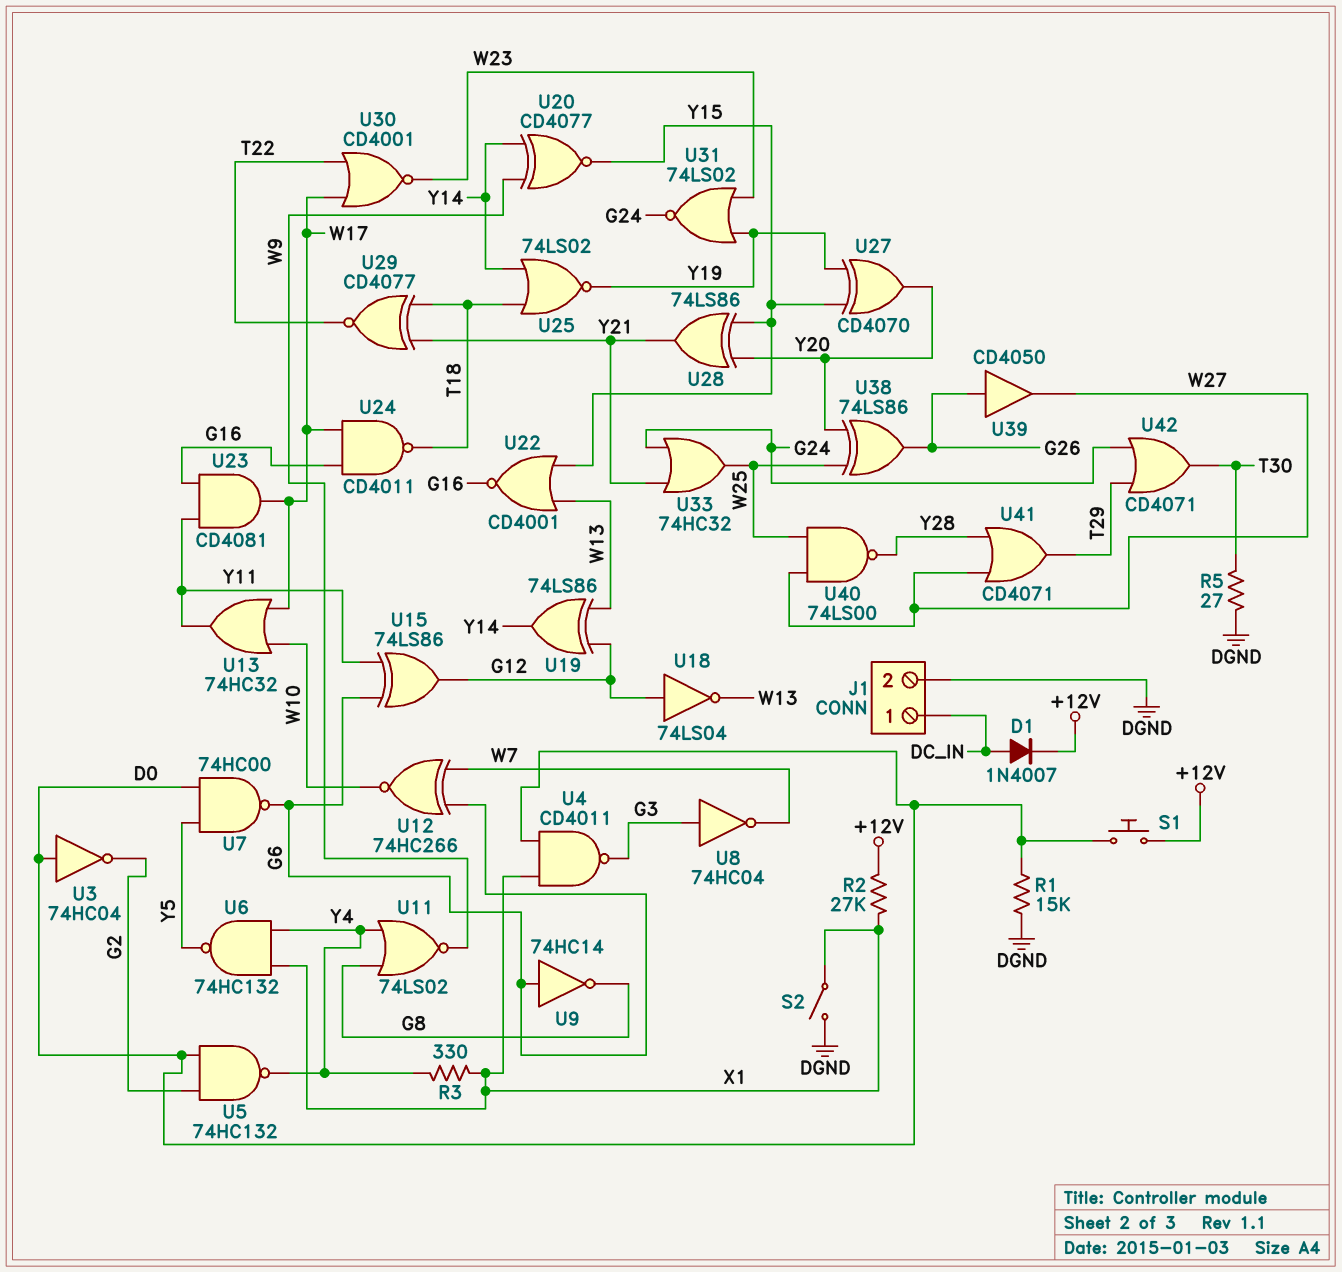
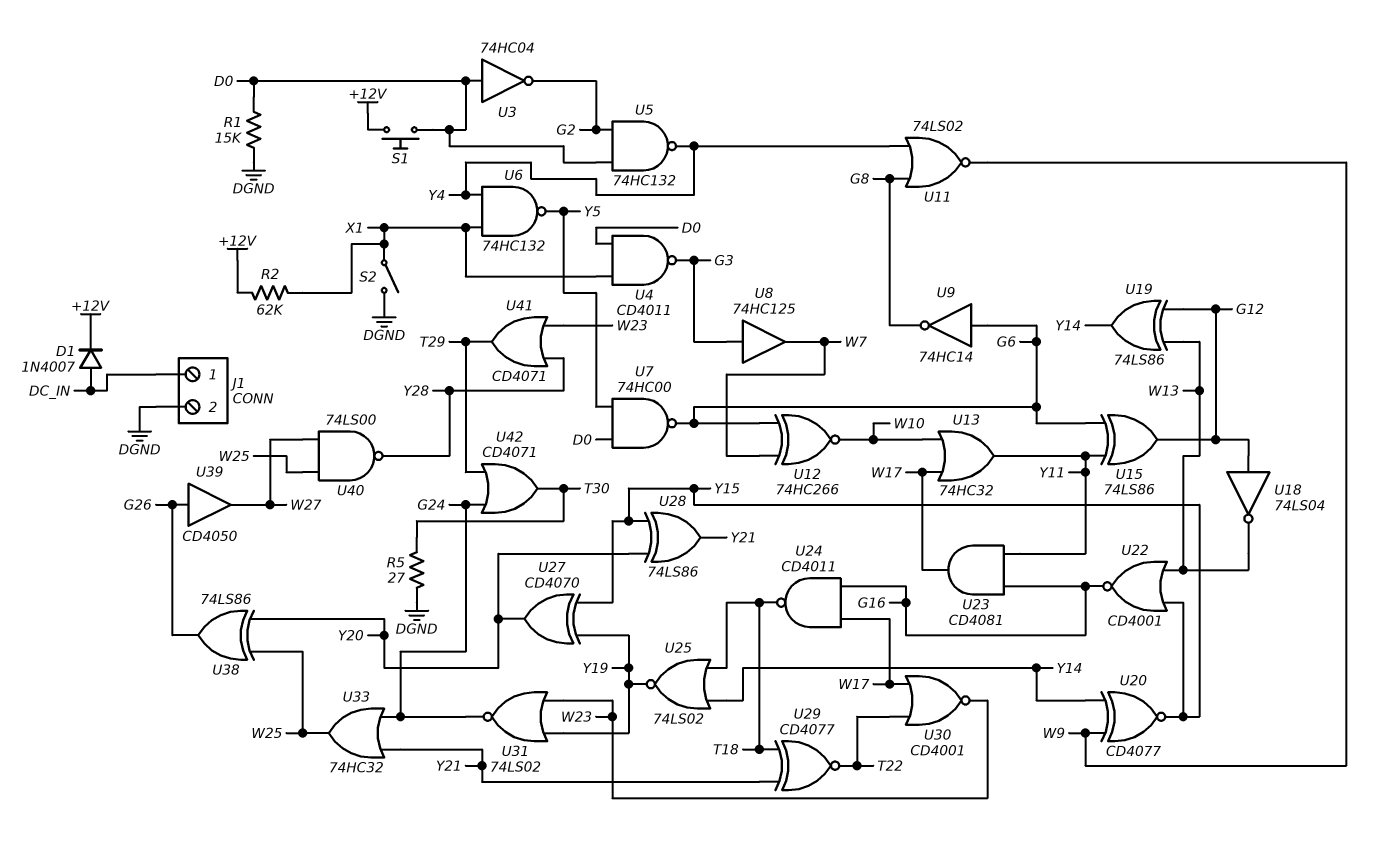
R2: 27k (+12V, X1) -> 62k (+12V, X1)
R3: 330 (X1, Y4) -> none
U8: NOT 74HC04 (in G3, out W7) -> buffer 74HC125 (in G3, out W7)
U41: OR CD4071 (in W27, in Y28, out T29) -> OR CD4071 (in W23, in Y28, out T29)

